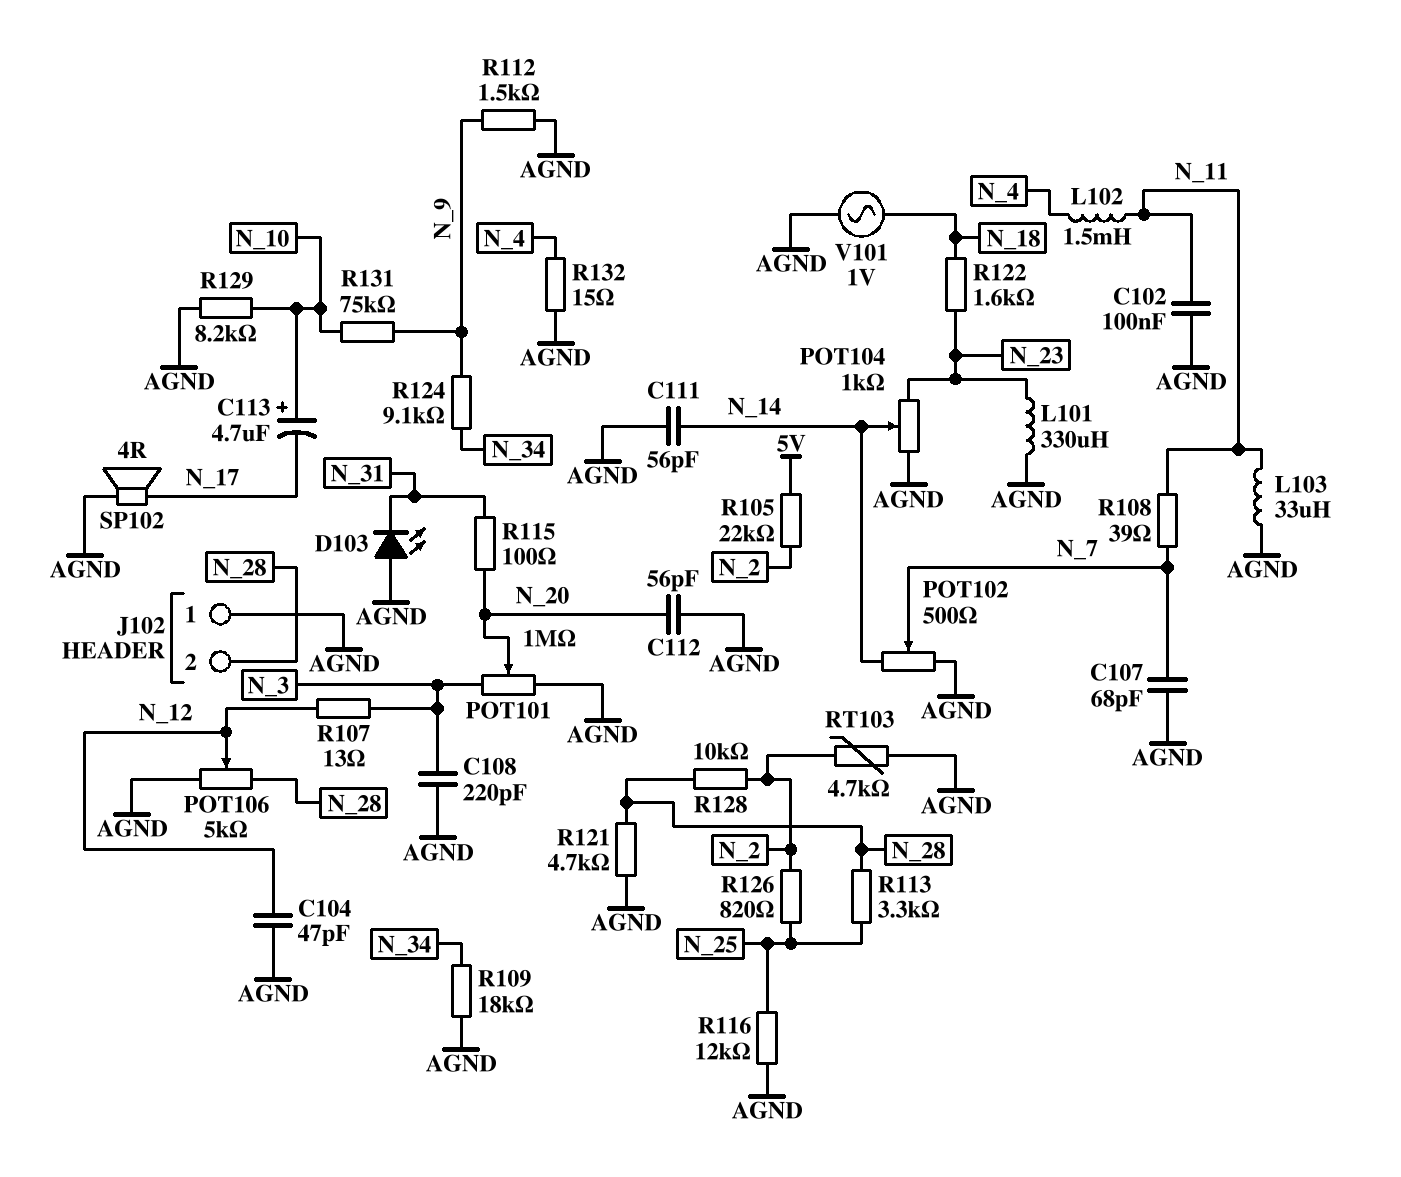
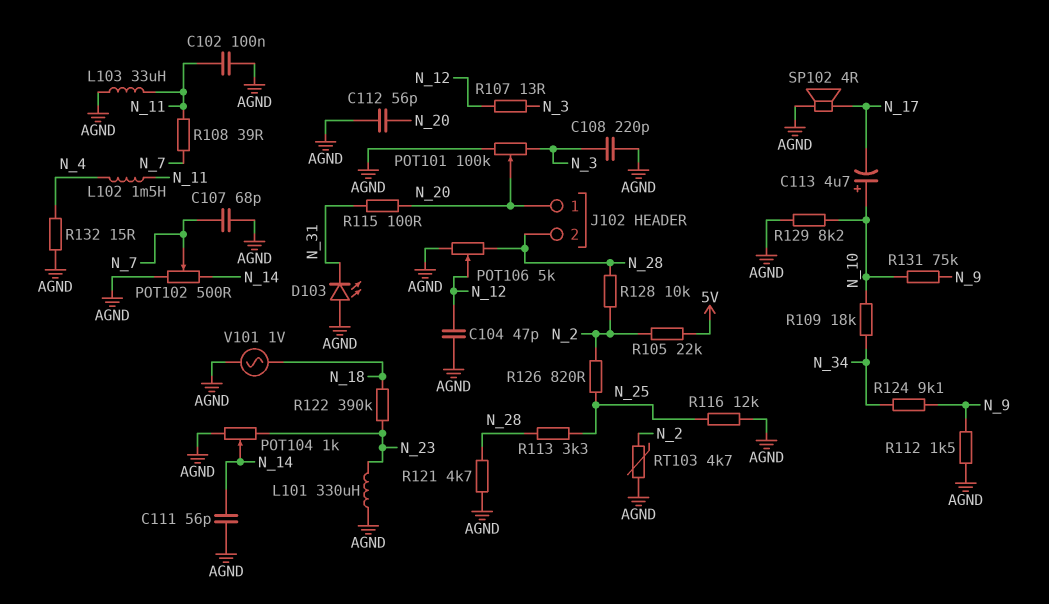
J102 pin 1: AGND -> N_20
POT101: 1M (AGND, N_3, wiper N_20) -> 100k (AGND, N_3, wiper N_20)
R109: 18k (AGND, N_34) -> 18k (N_10, N_34)
R122: 1.6k (N_18, N_23) -> 390k (N_18, N_23)

